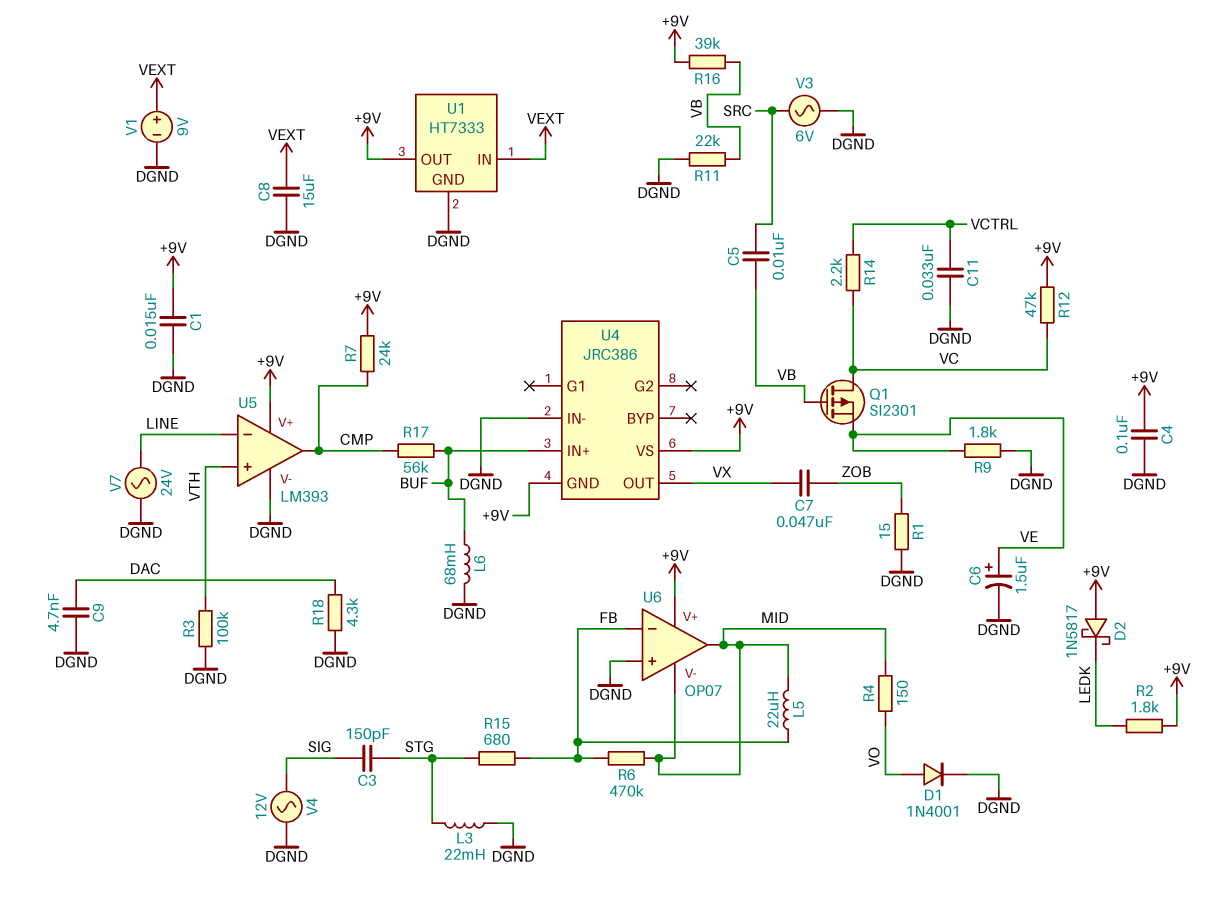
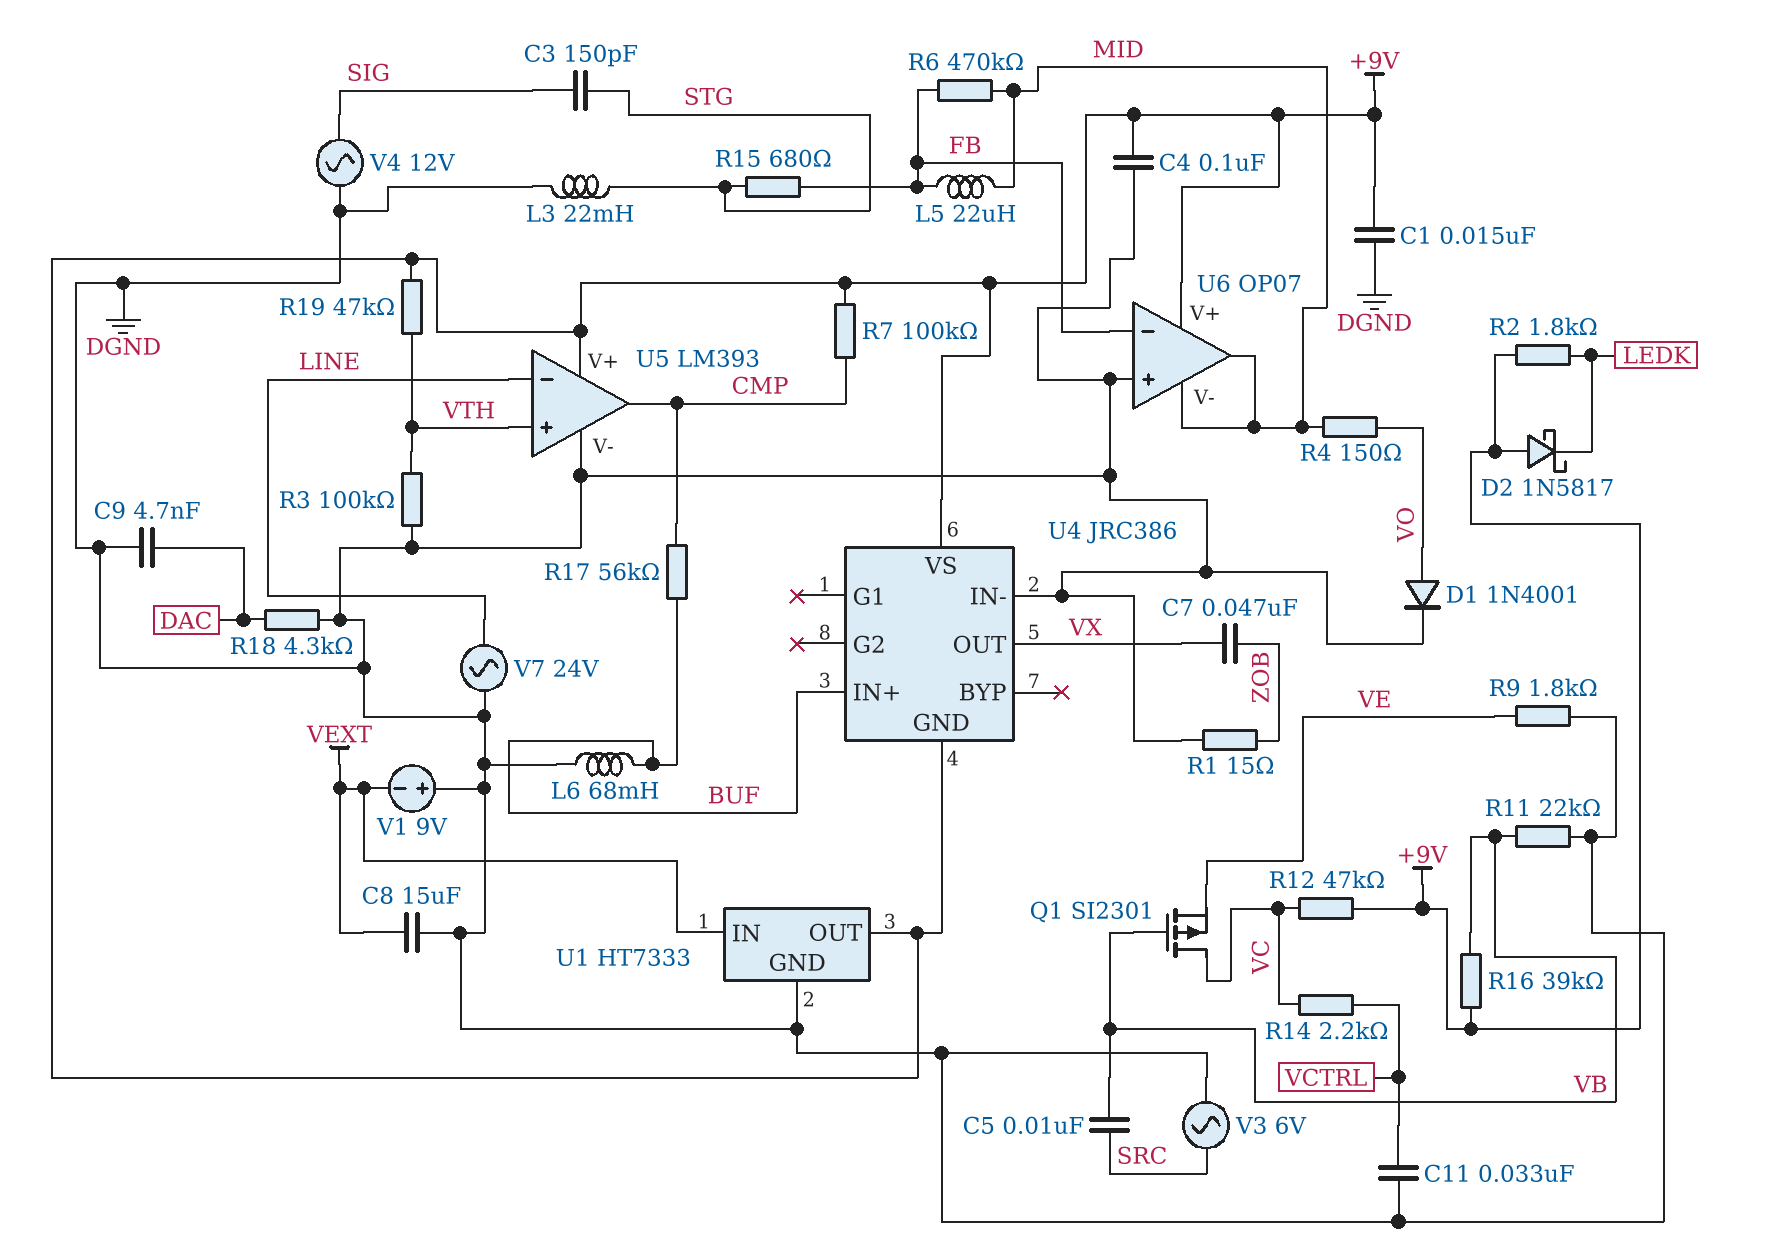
C6: 1.5uF (plus VE, minus DGND) -> none
R7: 24k (+9V, CMP) -> 100k (+9V, CMP)
R19: none -> 47k (+9V, VTH)
V1: 9V (plus VEXT, minus DGND) -> 9V (plus DGND, minus VEXT)

